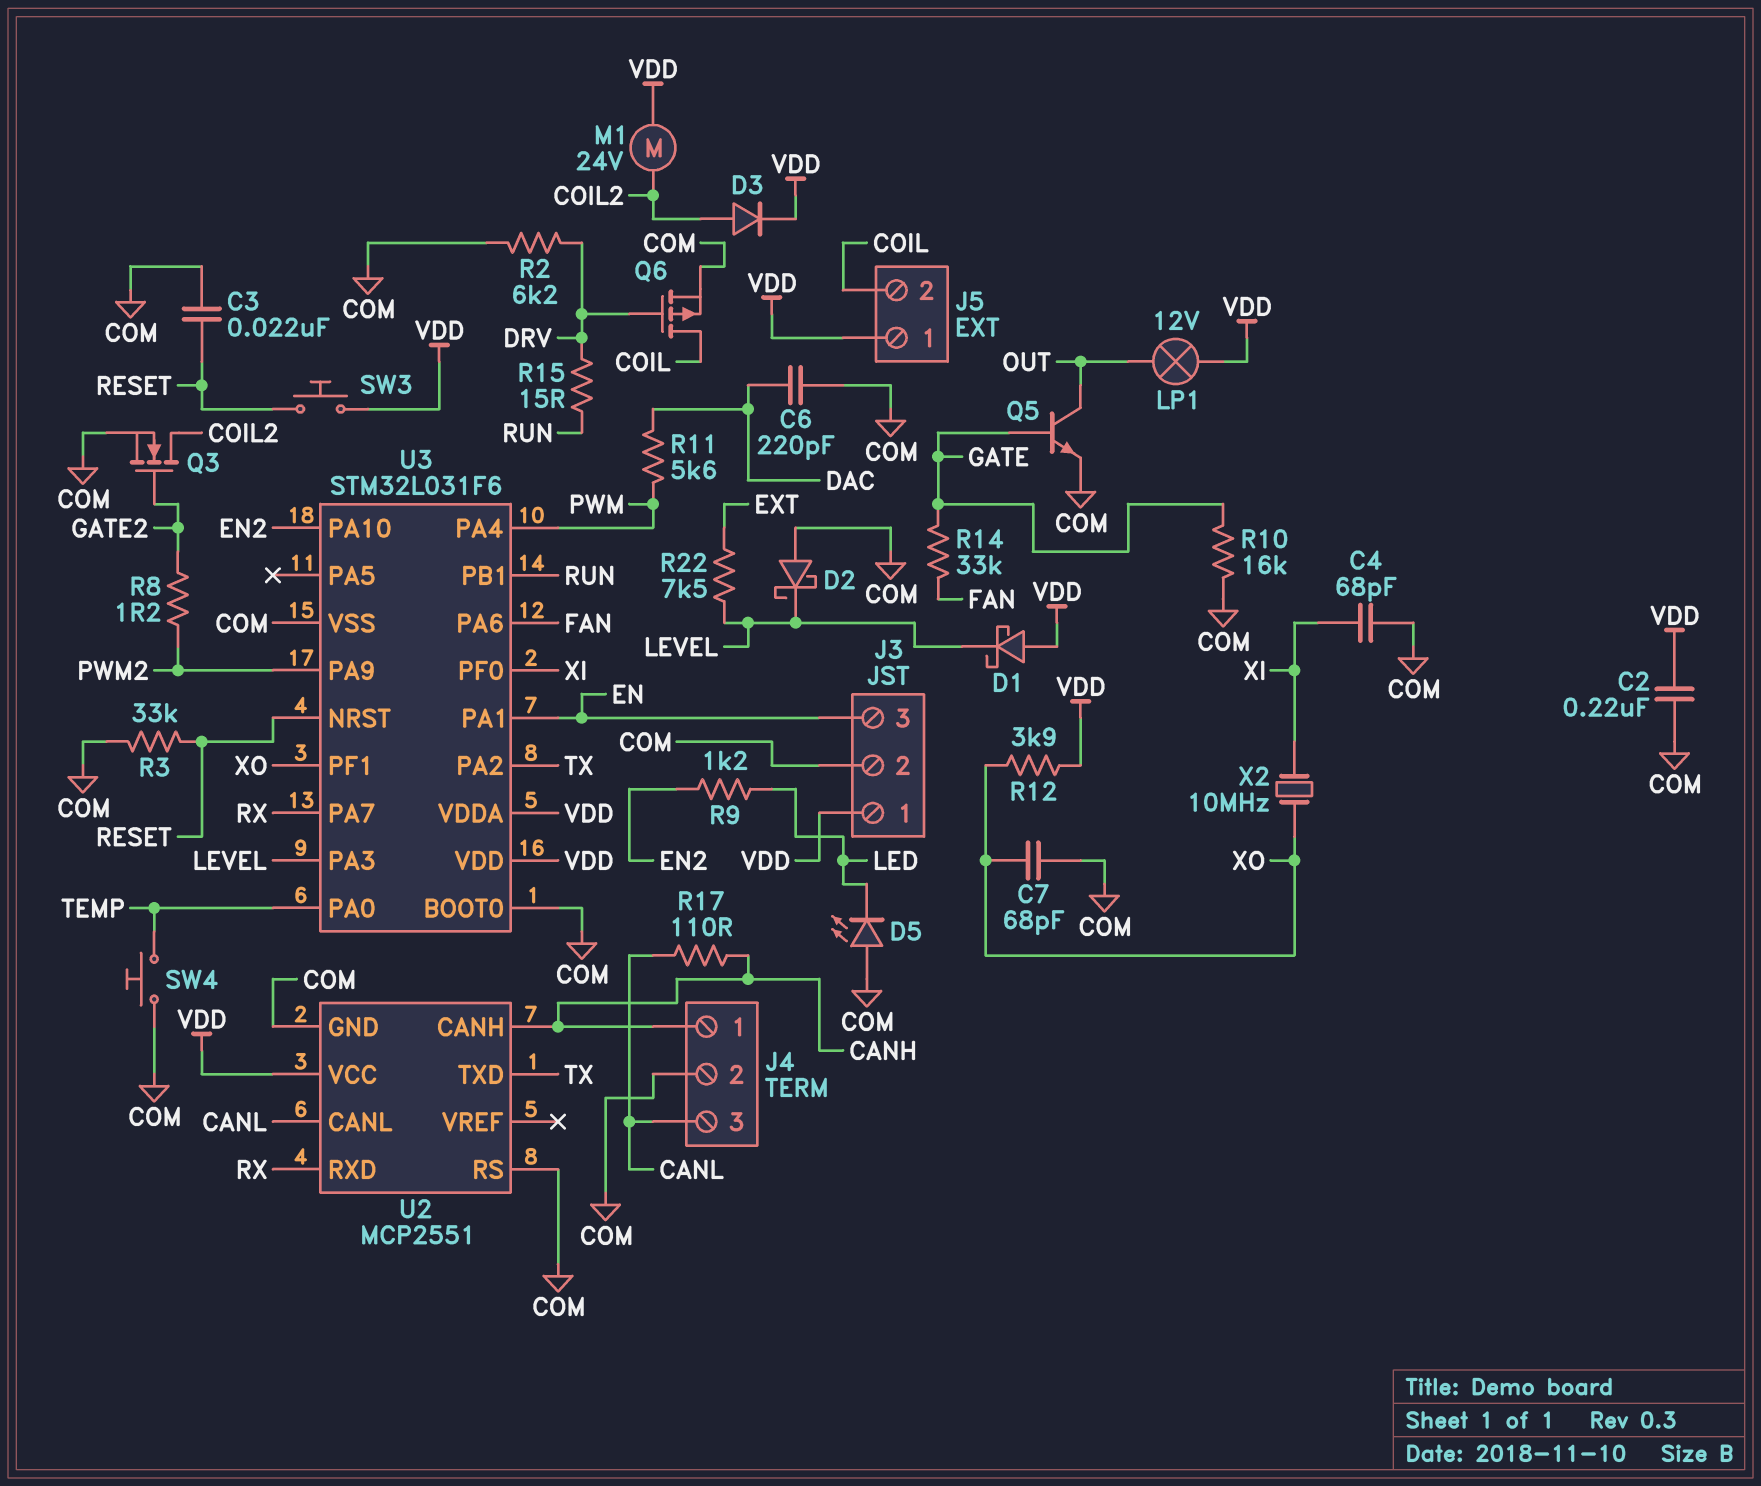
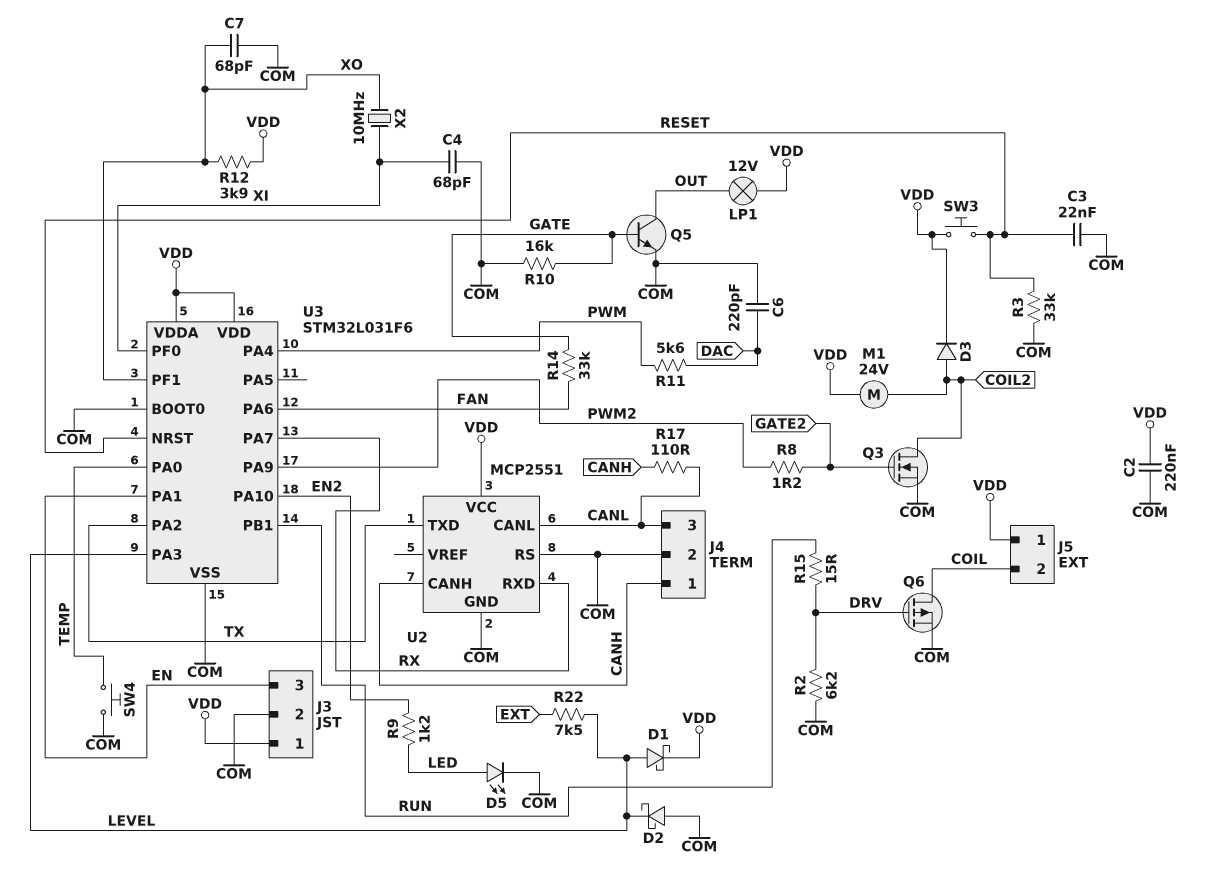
D1: schottky (A VDD, K LEVEL) -> schottky (A LEVEL, K VDD)
D5: LED (A COM, K LED) -> LED (A LED, K COM)

